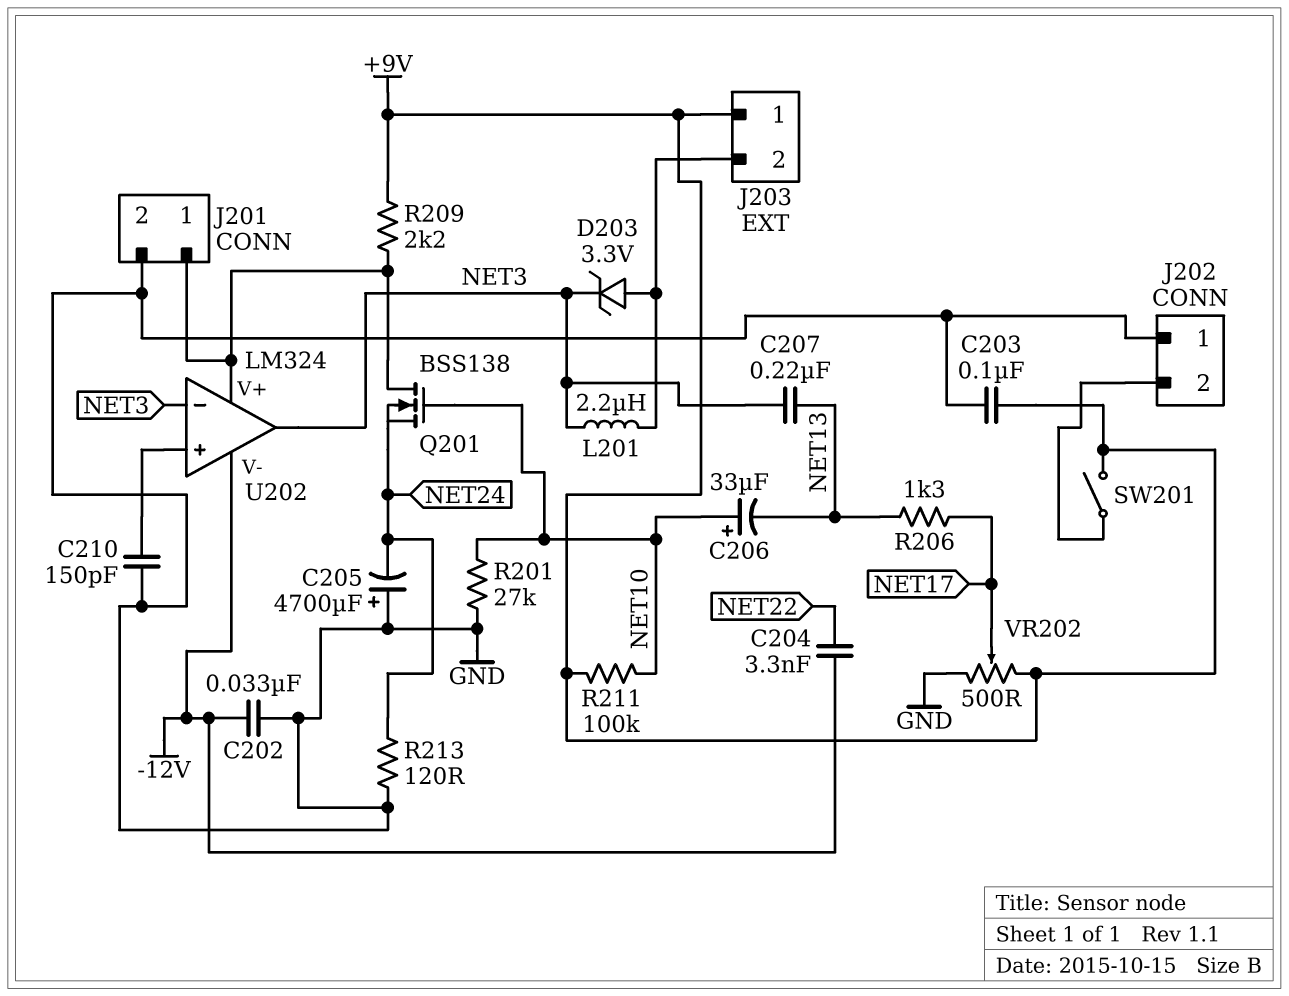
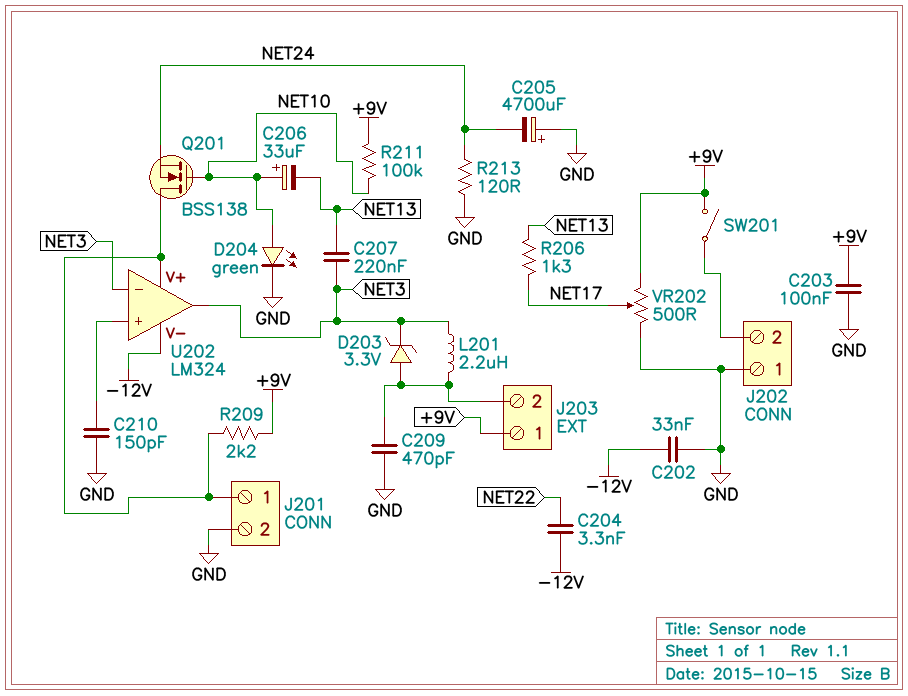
C209: none -> 470pF (GND, J203/2)
D204: none -> LED green (A NET10, K GND)
R201: 27k (GND, NET10) -> none

